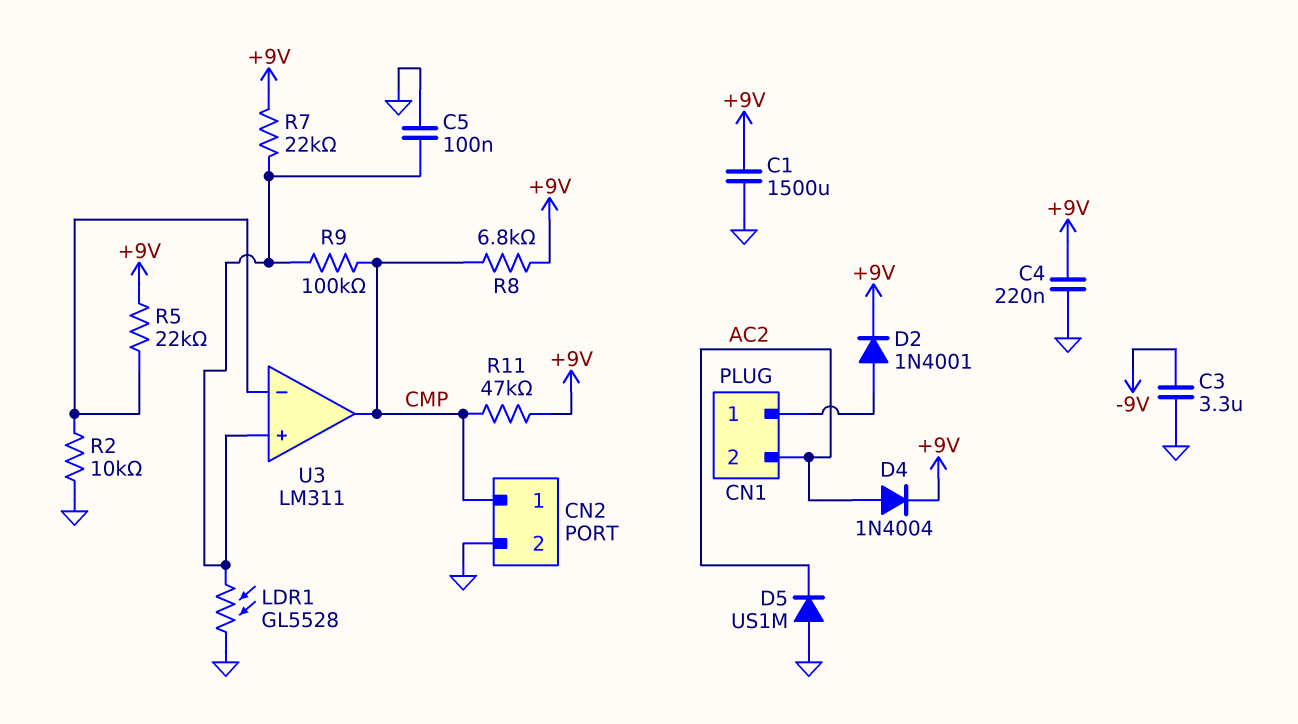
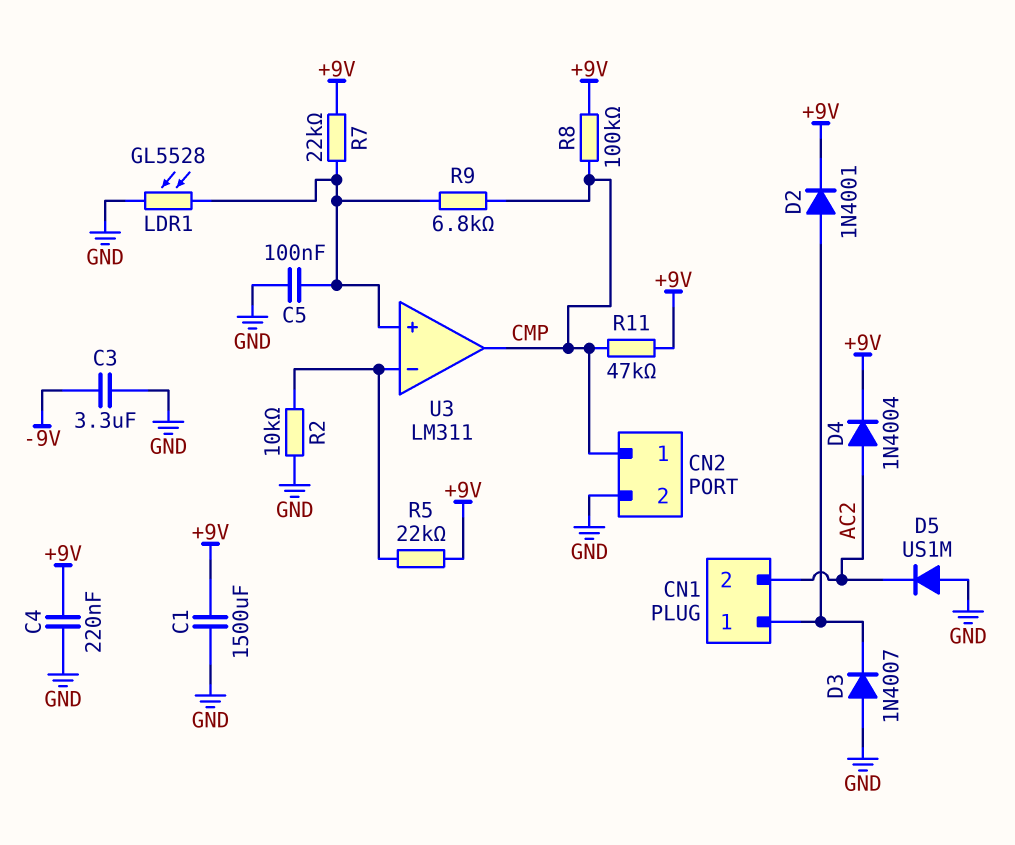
D3: none -> diode 1N4007 (A GND, K CN1/1)
R8: 6.8k (+9V, CMP) -> 100k (+9V, CMP)
R9: 100k (CMP, U3/in+) -> 6.8k (CMP, U3/in+)

